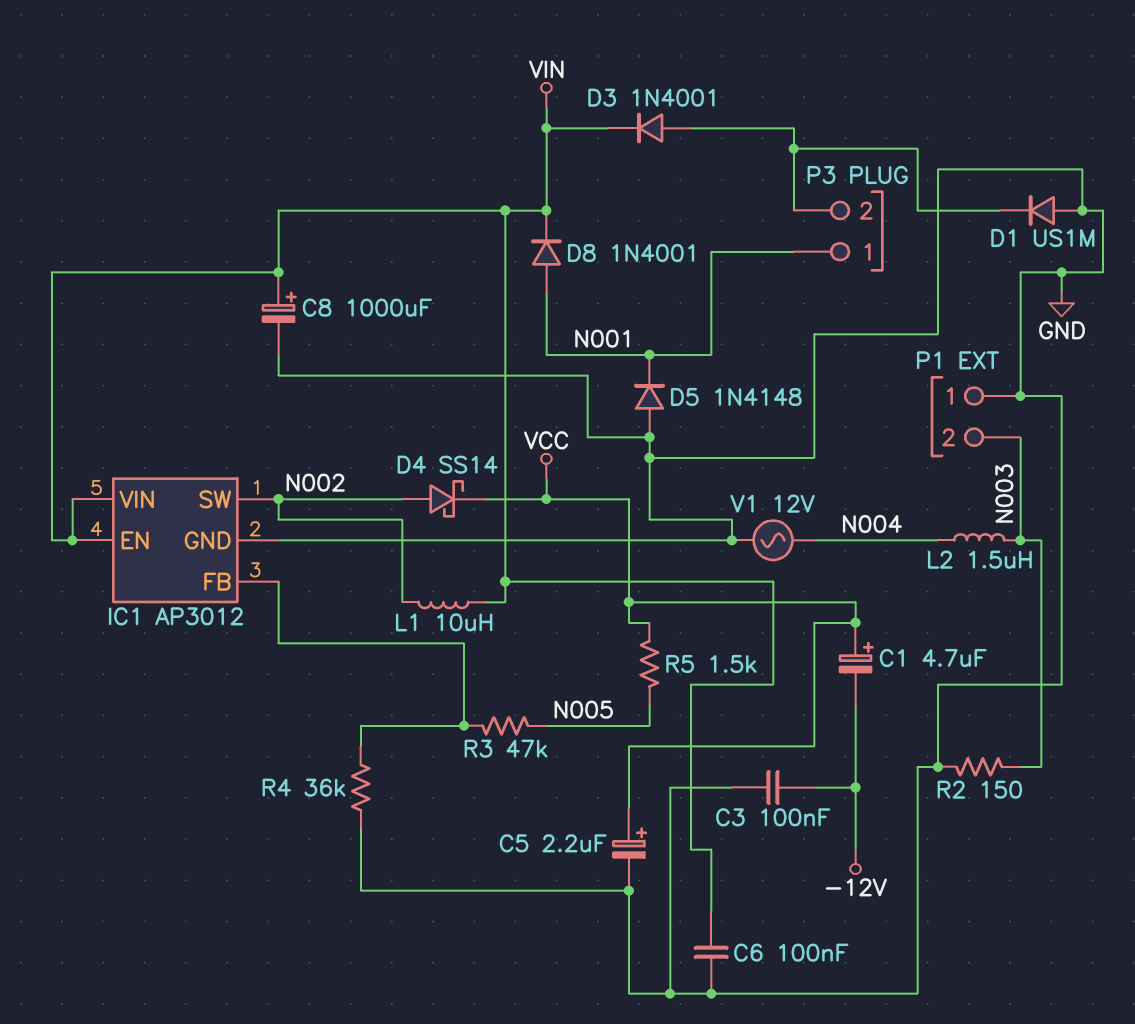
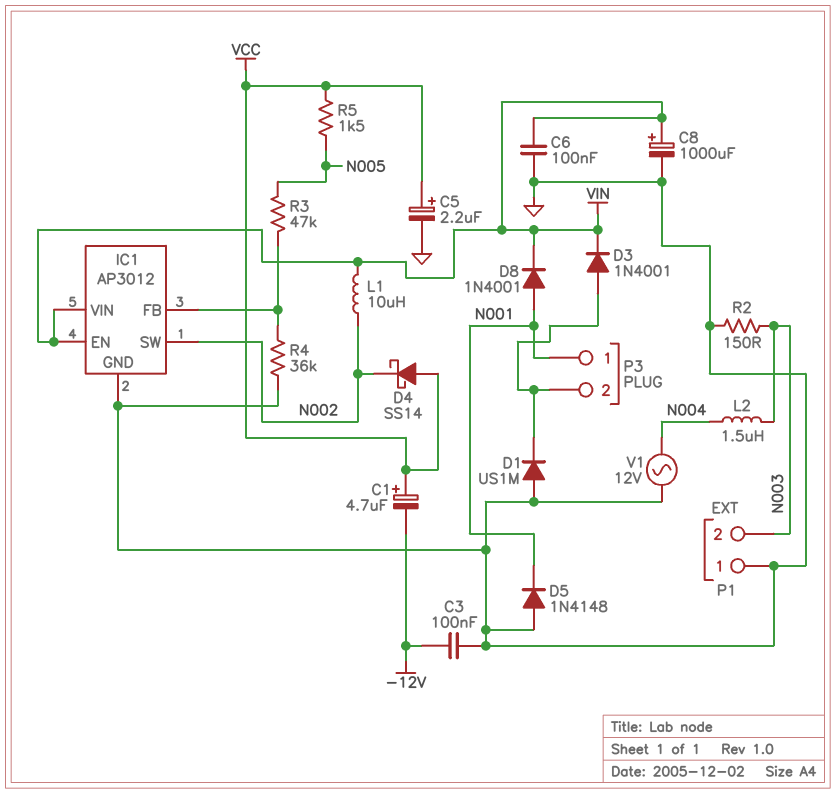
D4: schottky SS14 (A N002, K VCC) -> schottky SS14 (A VCC, K N002)

